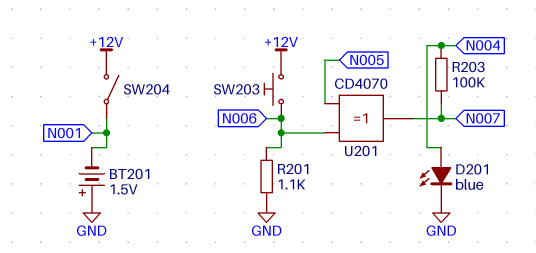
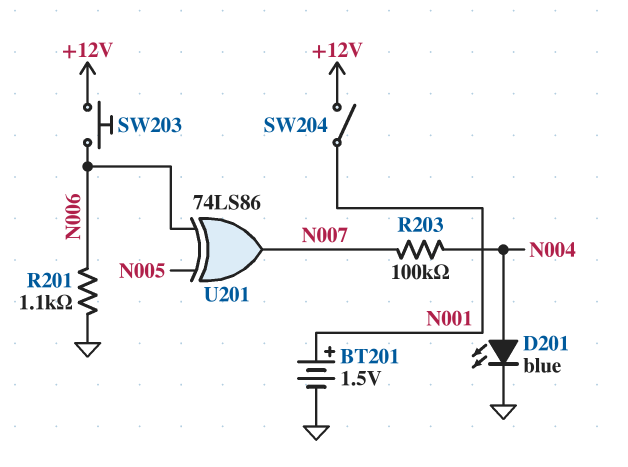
BT201: 1.5V (plus GND, minus N001) -> 1.5V (plus N001, minus GND)
U201: XOR CD4070 (in N005, in N006, out N007) -> XOR 74LS86 (in N005, in N006, out N007)

